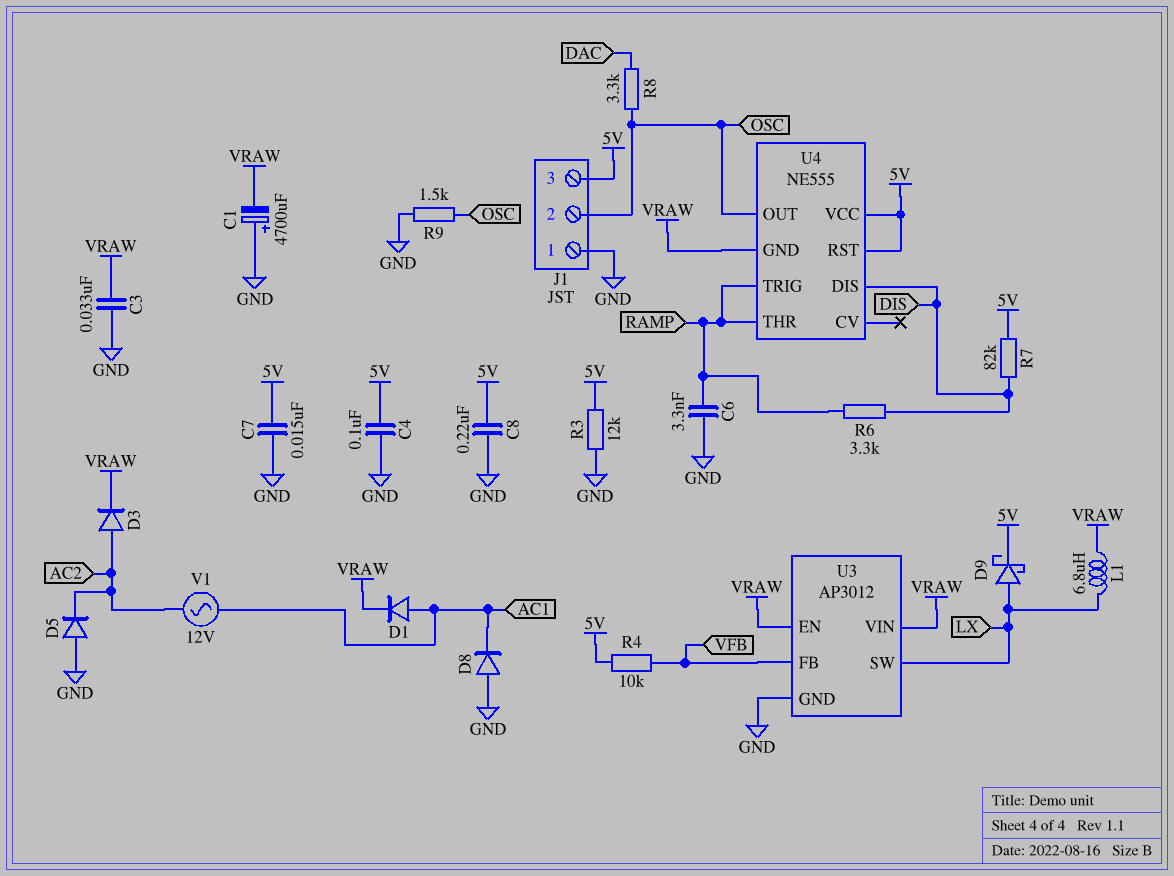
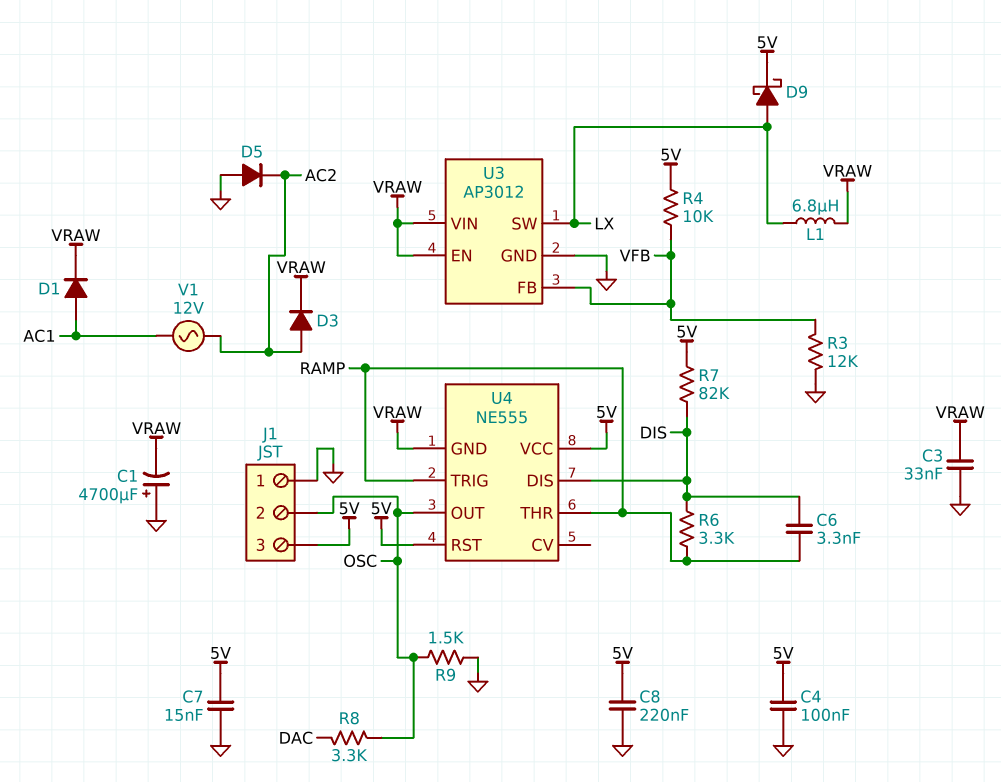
C6: 3.3nF (GND, RAMP) -> 3.3nF (DIS, RAMP)
D8: diode (A GND, K AC1) -> none
R3: 12k (5V, GND) -> 12k (GND, VFB)

